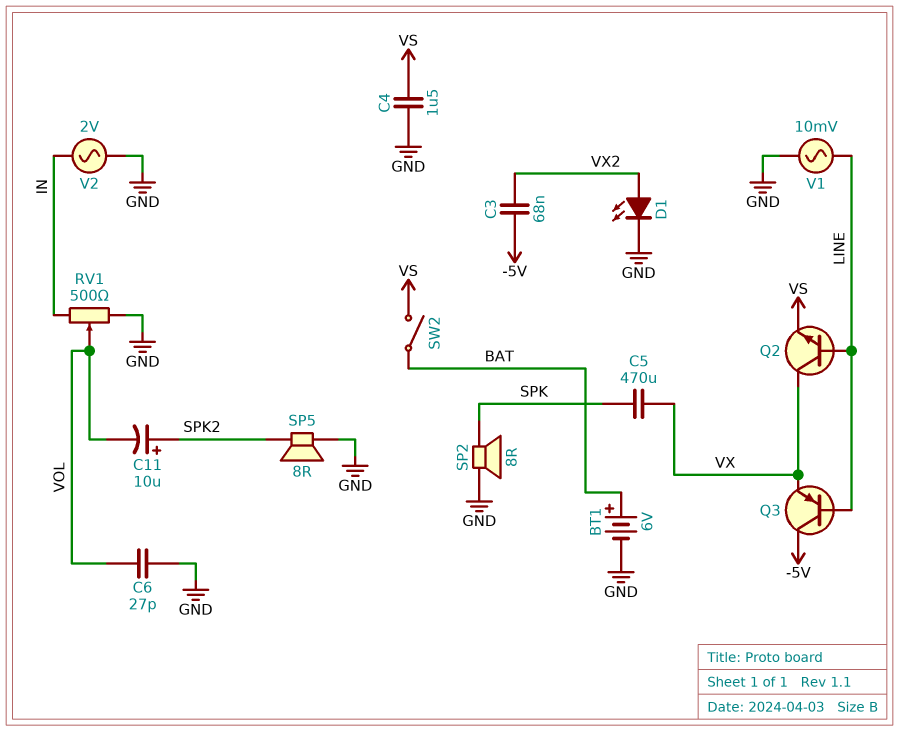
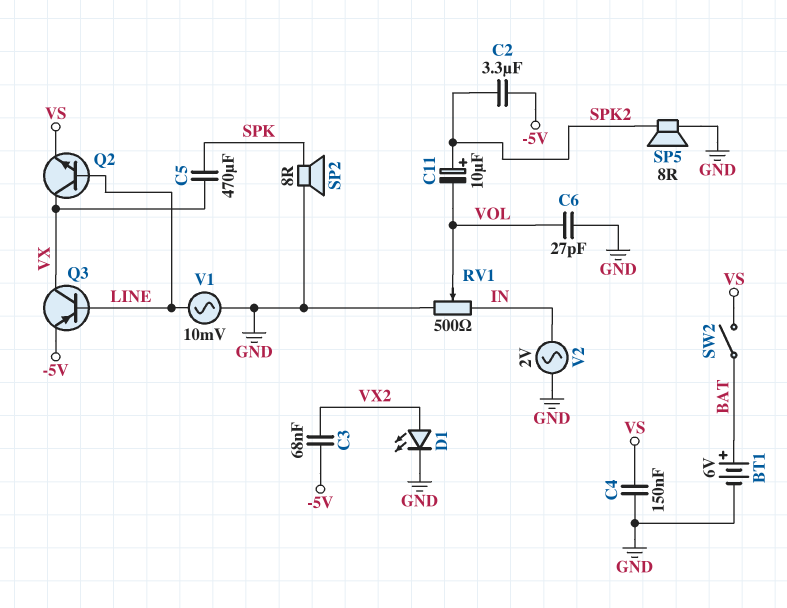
C2: none -> 3.3uF (-5V, SPK2)
C4: 1.5uF (GND, VS) -> 150nF (GND, VS)
Q3: PNP (B LINE, C -5V, E VX) -> PNP (B LINE, C VX, E -5V)

